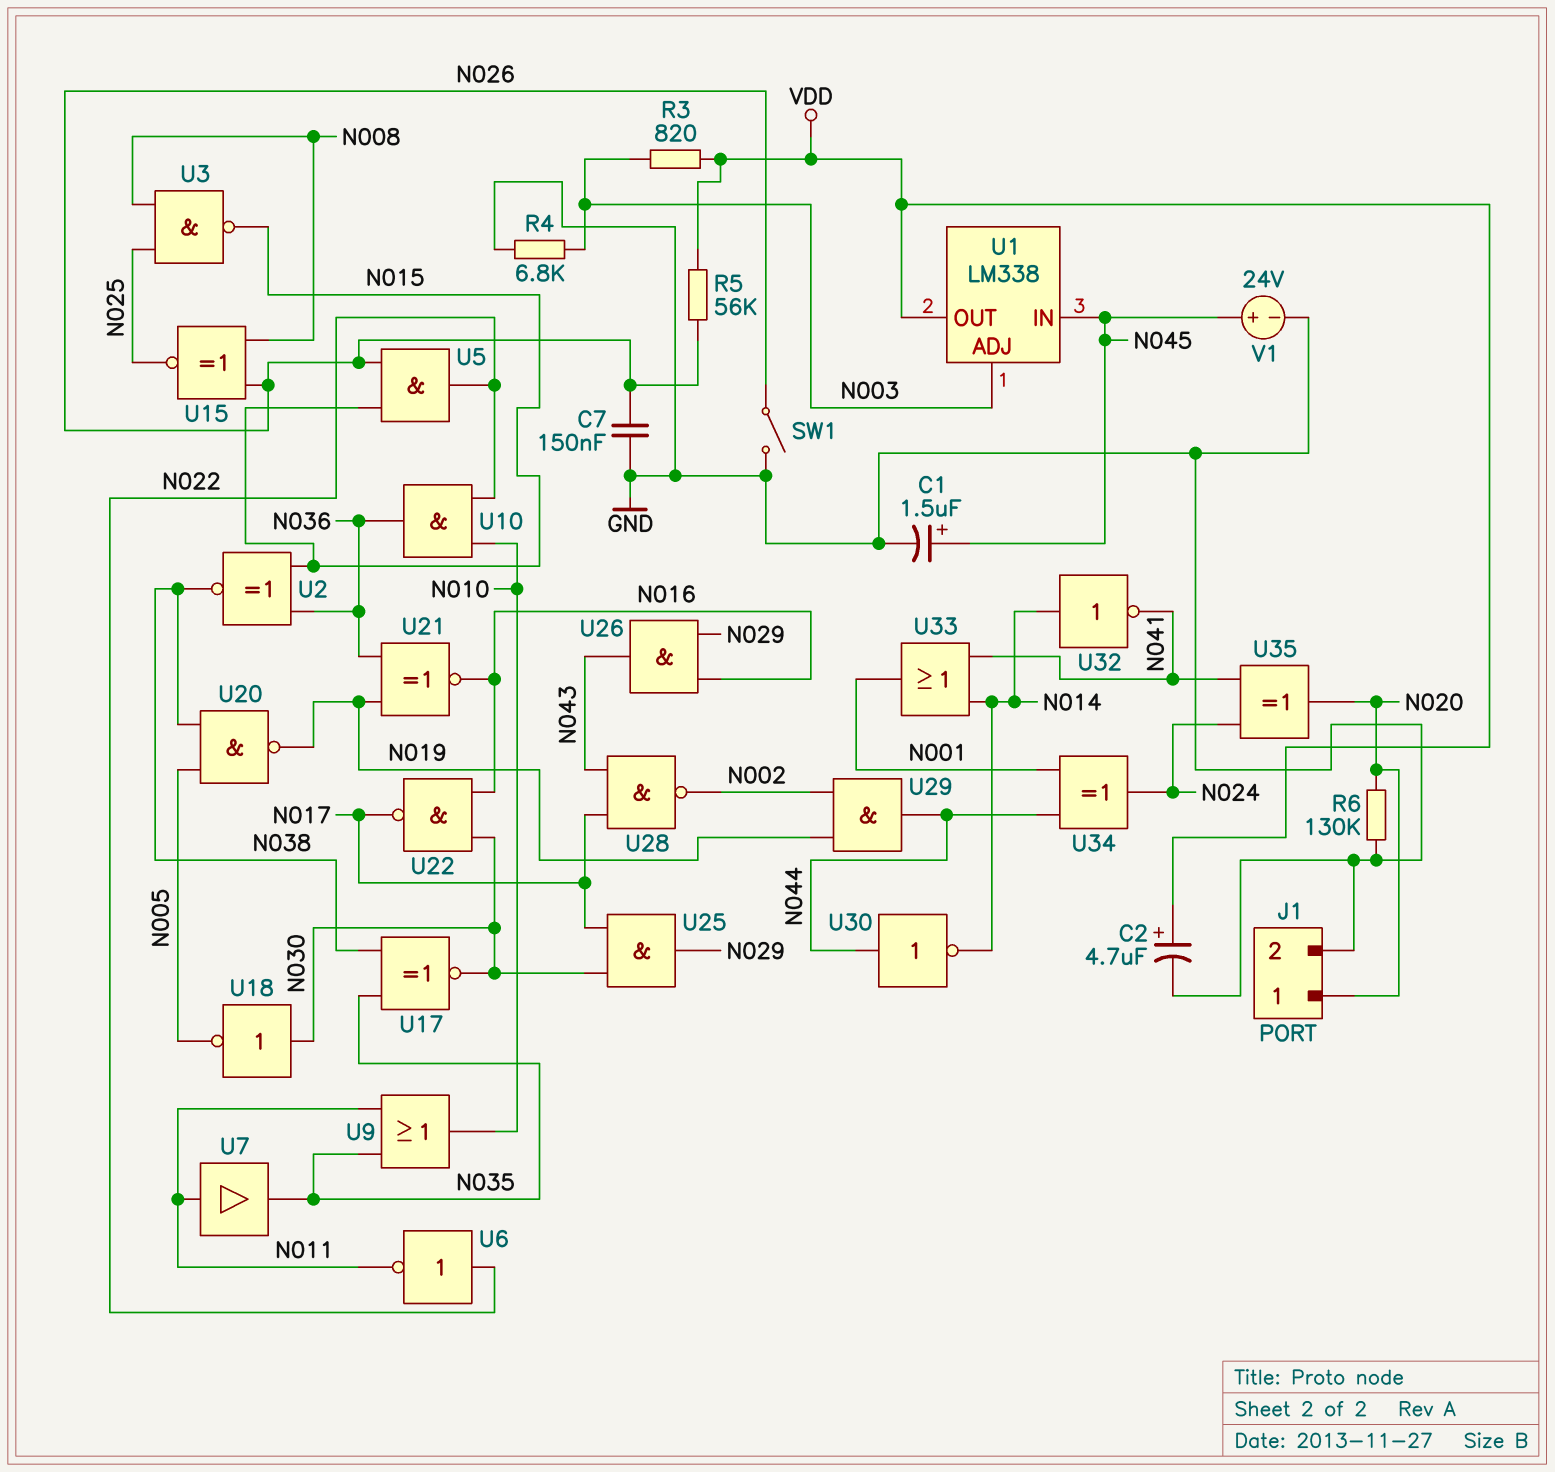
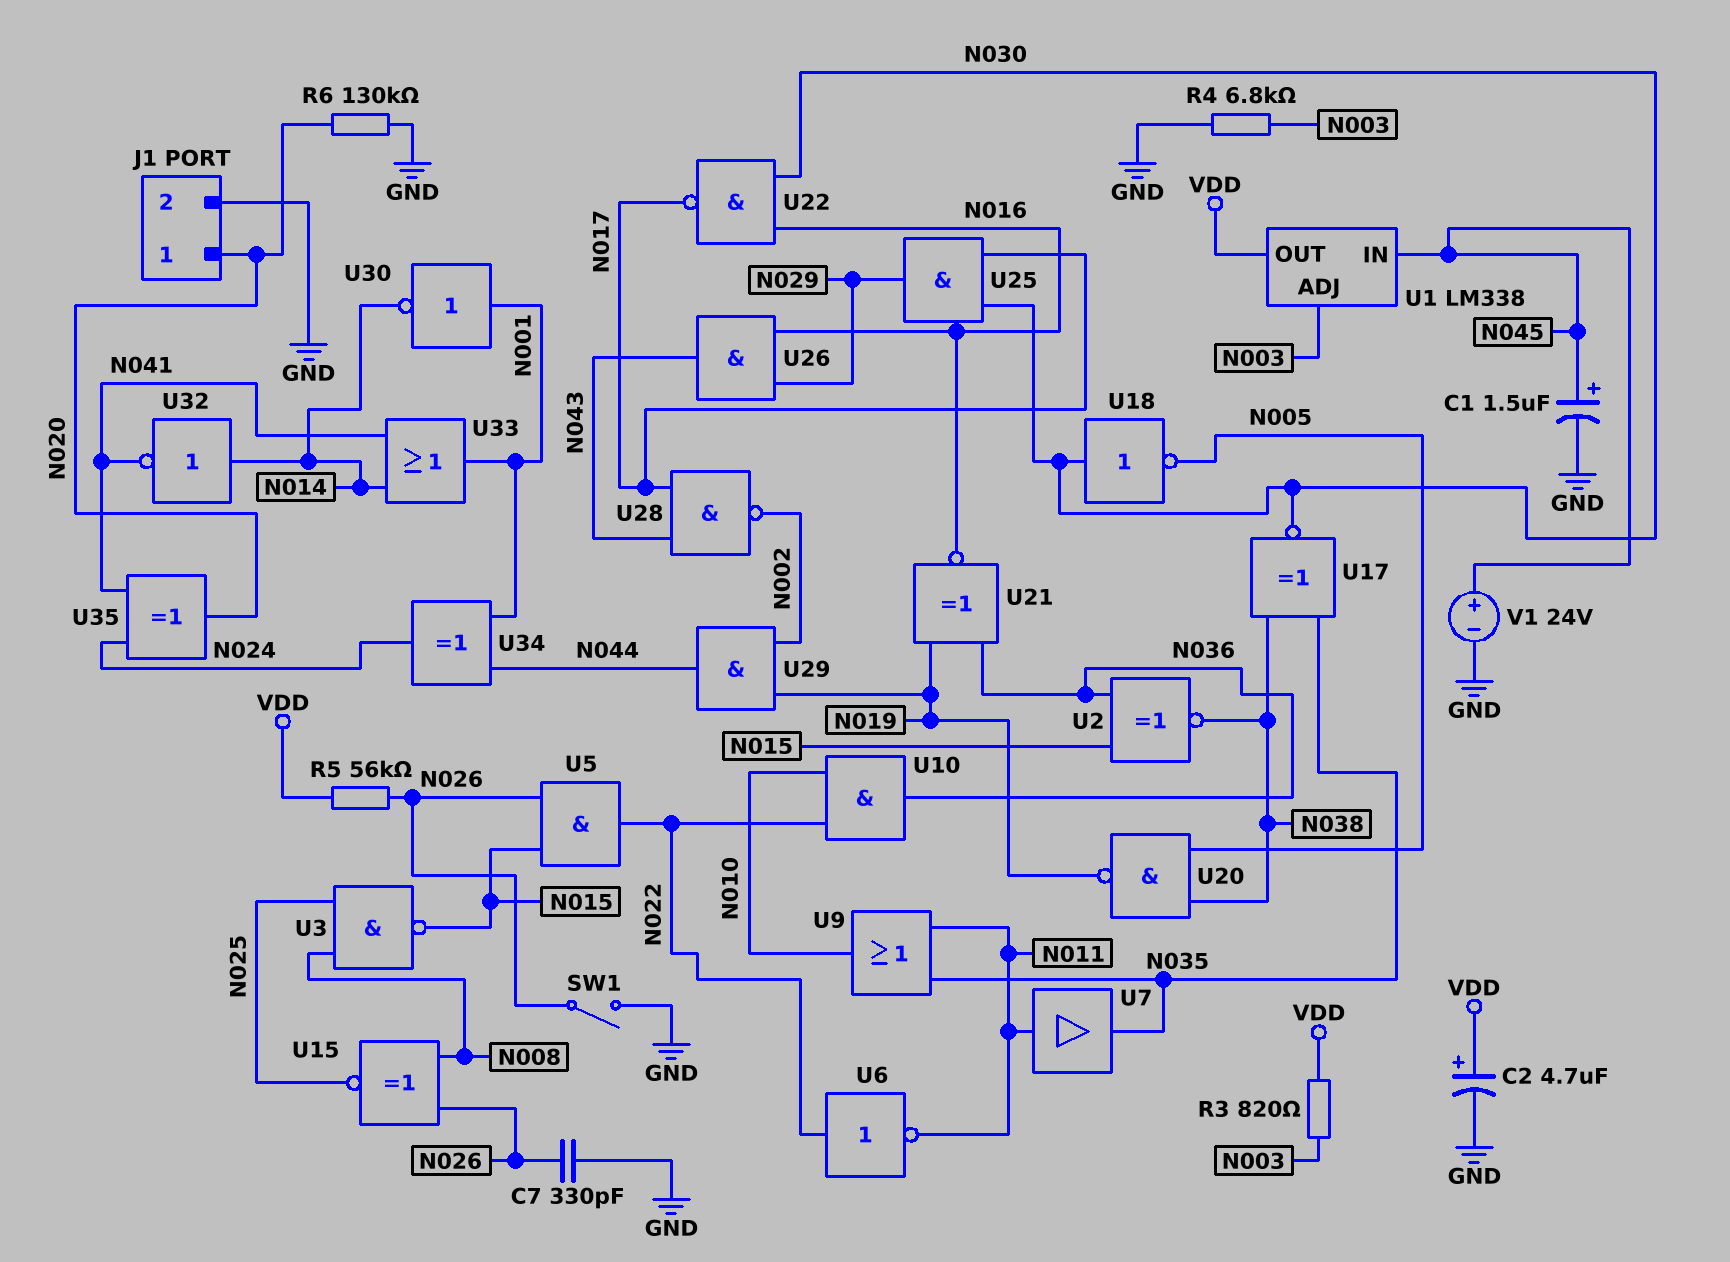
C7: 150nF (GND, N026) -> 330pF (GND, N026)
U30: NOT (in N044, out N014) -> NOT (in N001, out N014)

